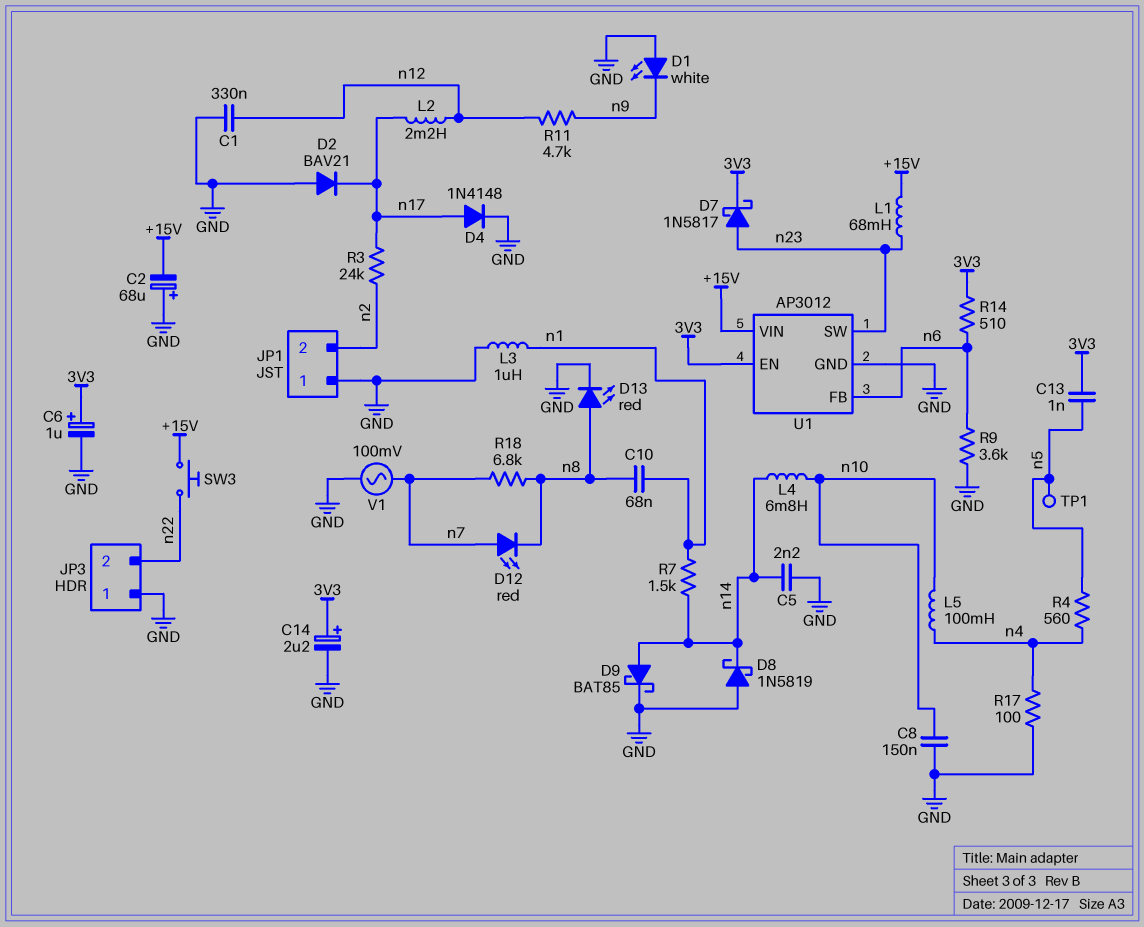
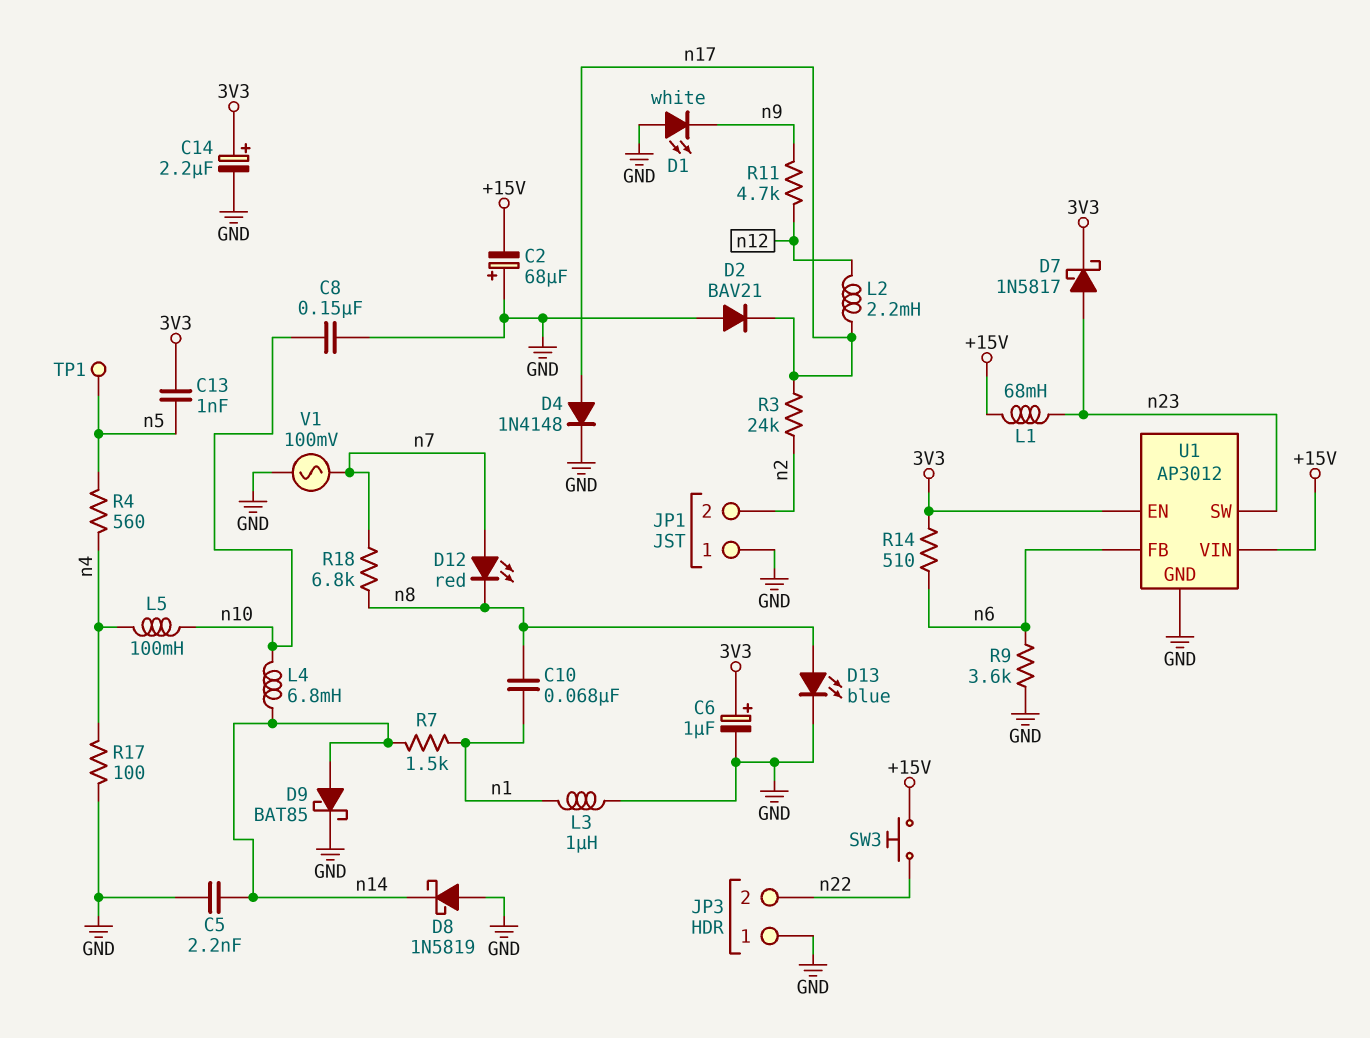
C1: 330nF (GND, n12) -> none
D13: LED red (A n8, K GND) -> LED blue (A n8, K GND)

